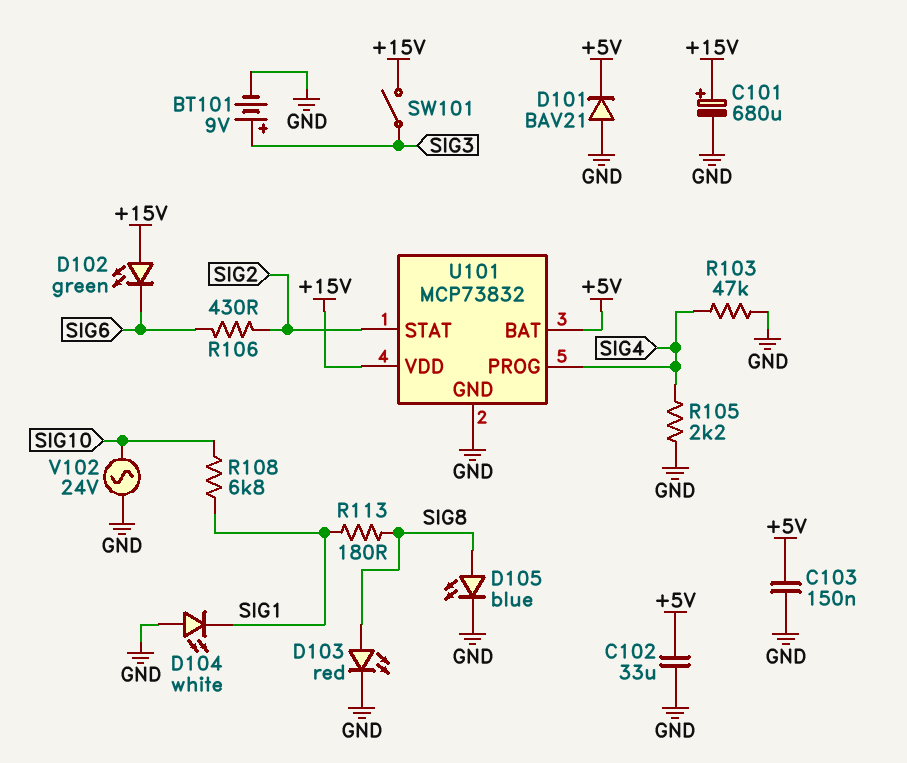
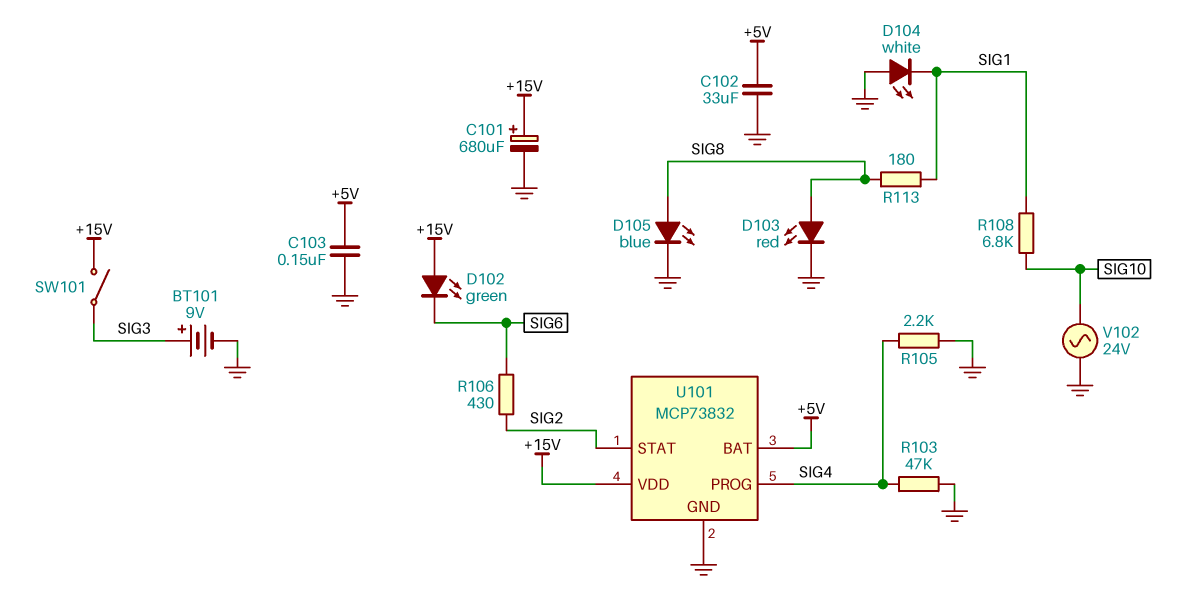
D101: diode BAV21 (A GND, K +5V) -> none

